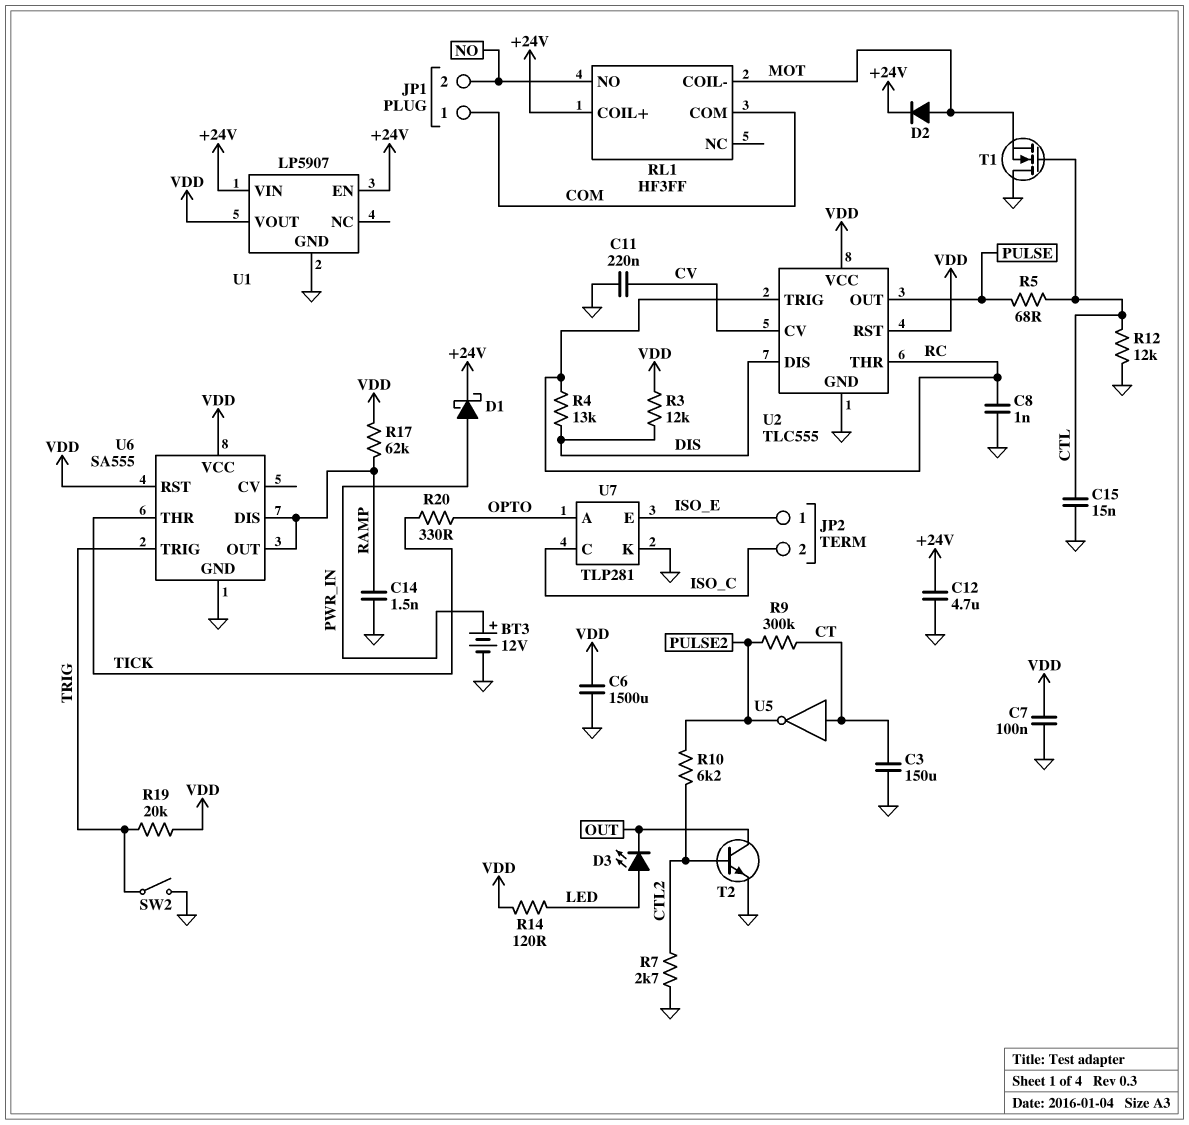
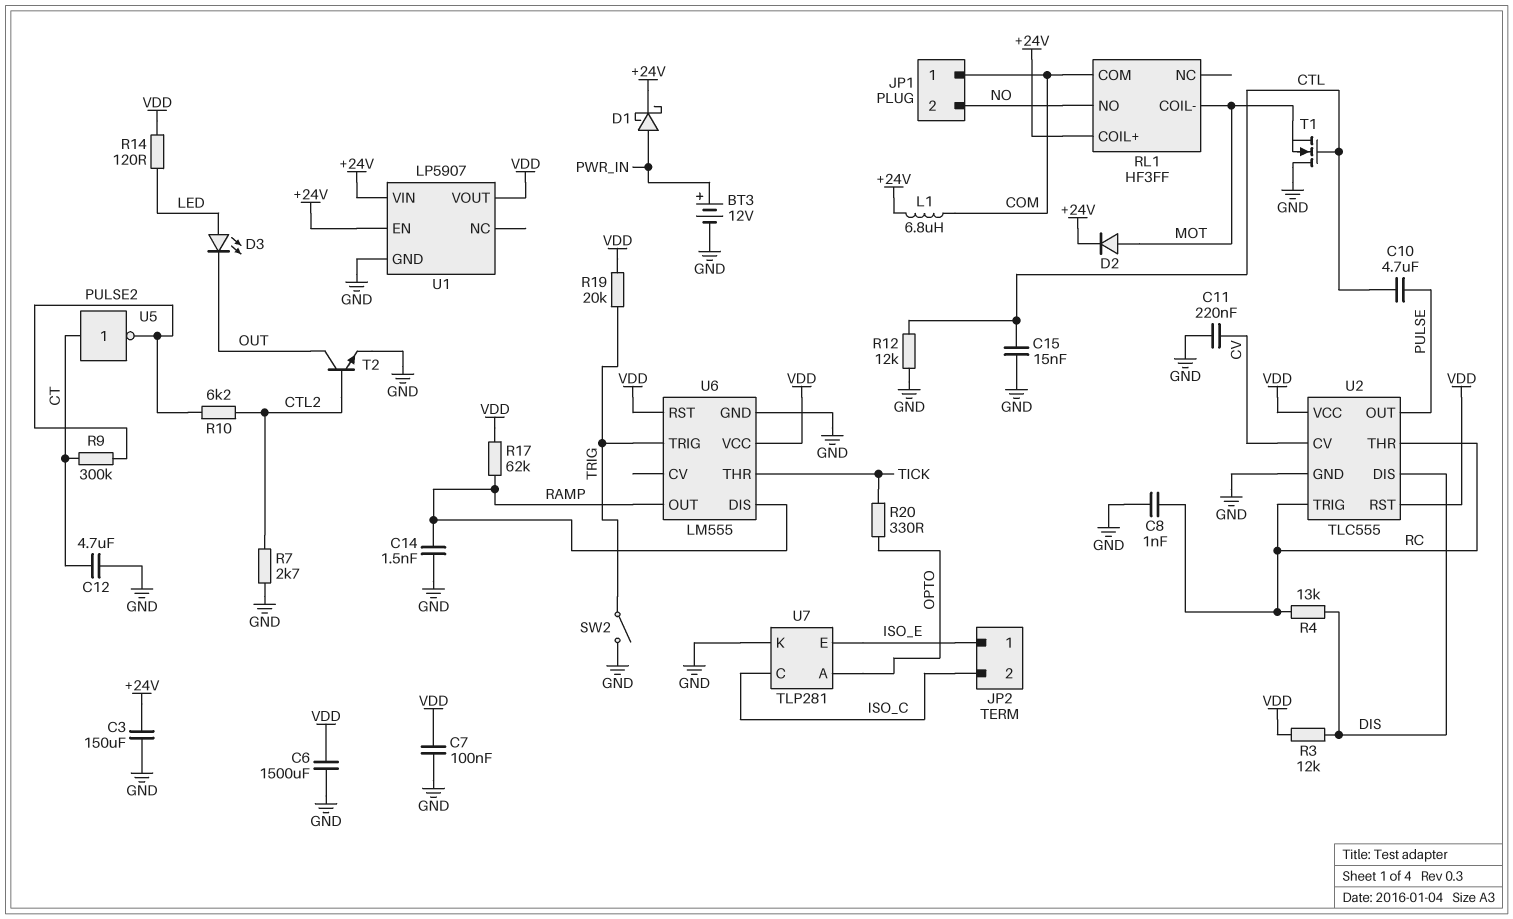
C3: 150uF (CT, GND) -> 150uF (+24V, GND)
C10: none -> 4.7uF (CTL, PULSE)
C12: 4.7uF (+24V, GND) -> 4.7uF (CT, GND)
L1: none -> 6.8uH (+24V, COM)
R5: 68 (CTL, PULSE) -> none
U6: SA555 -> LM555

